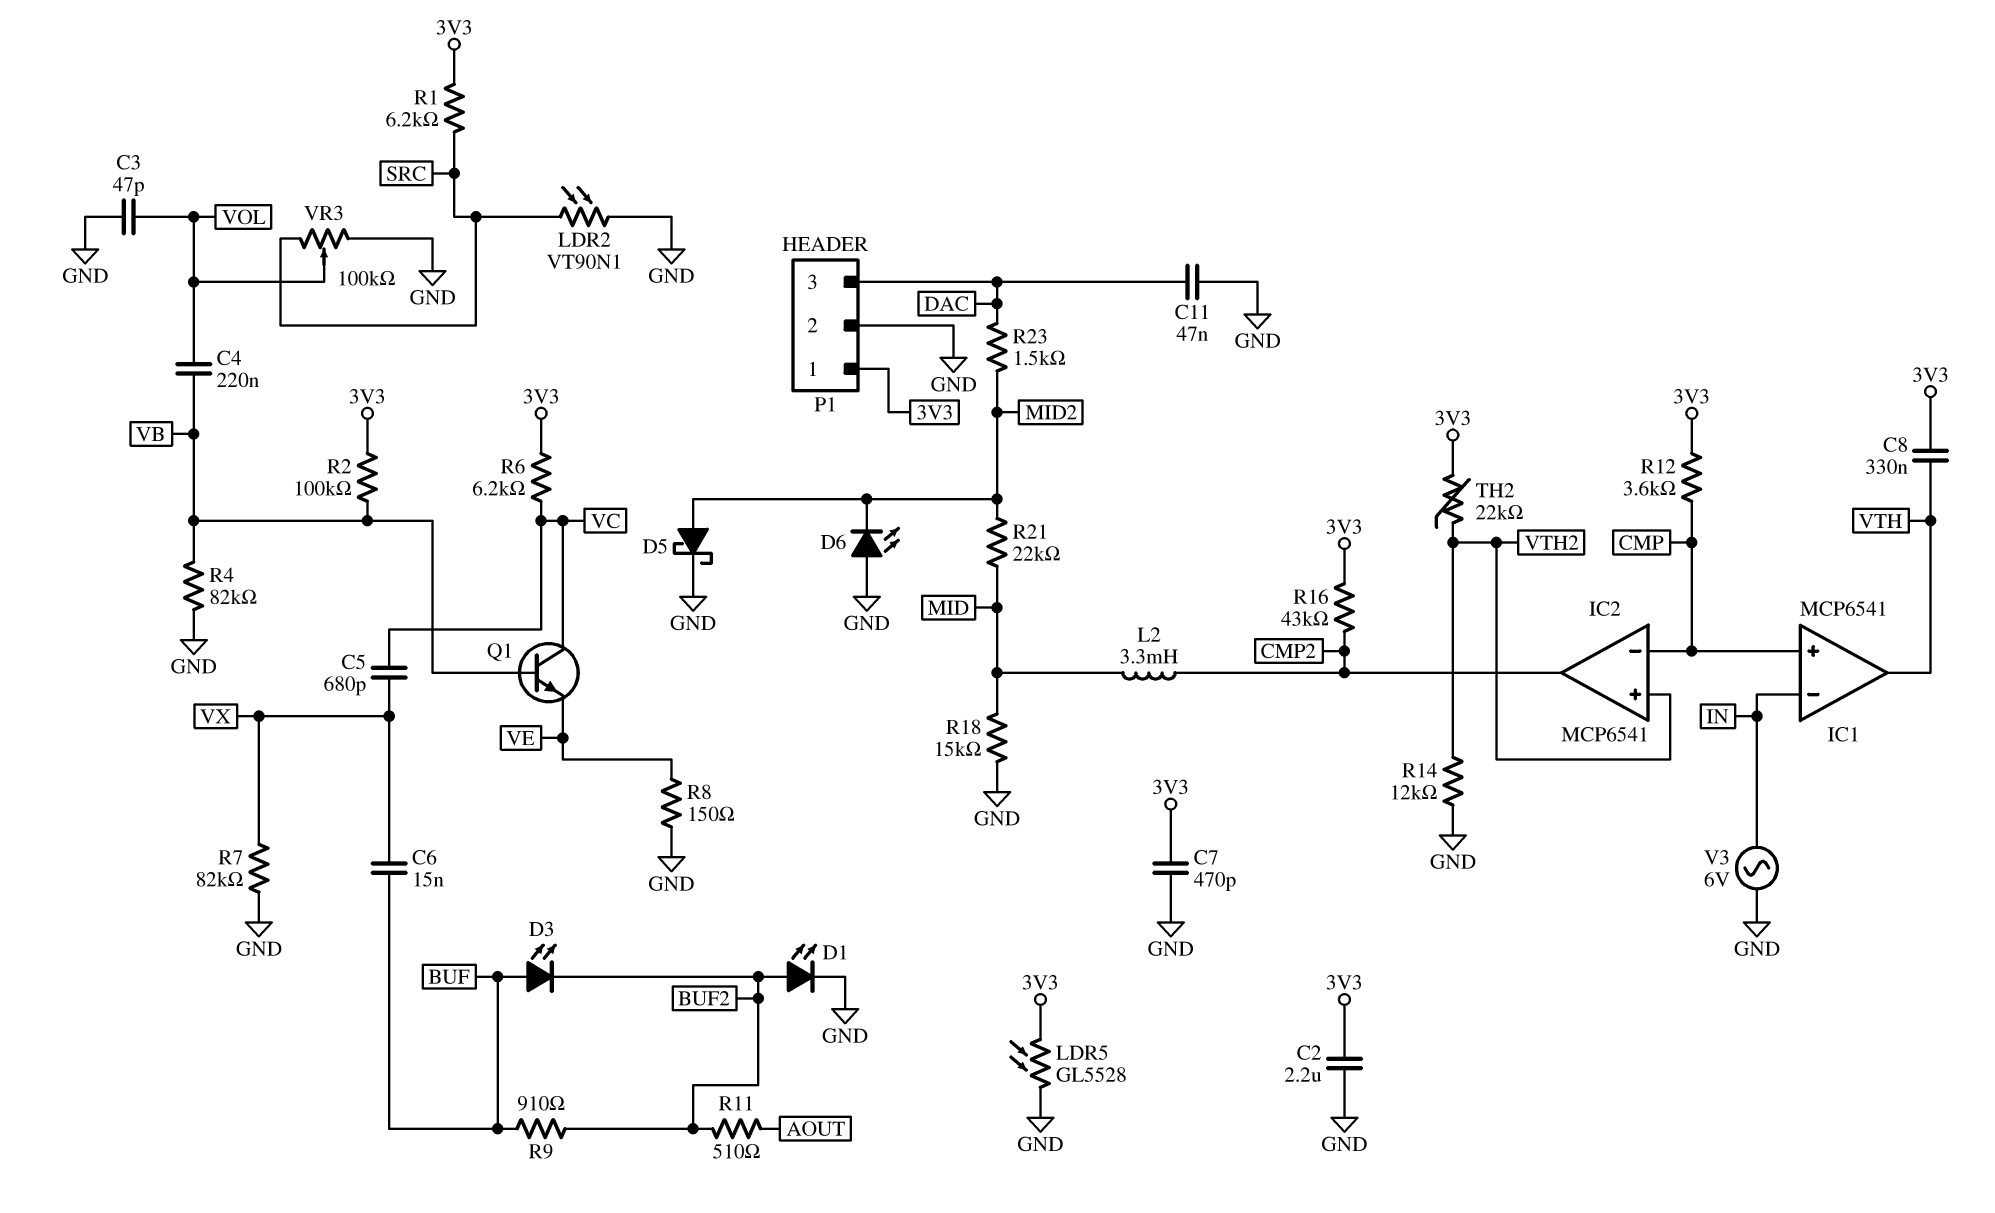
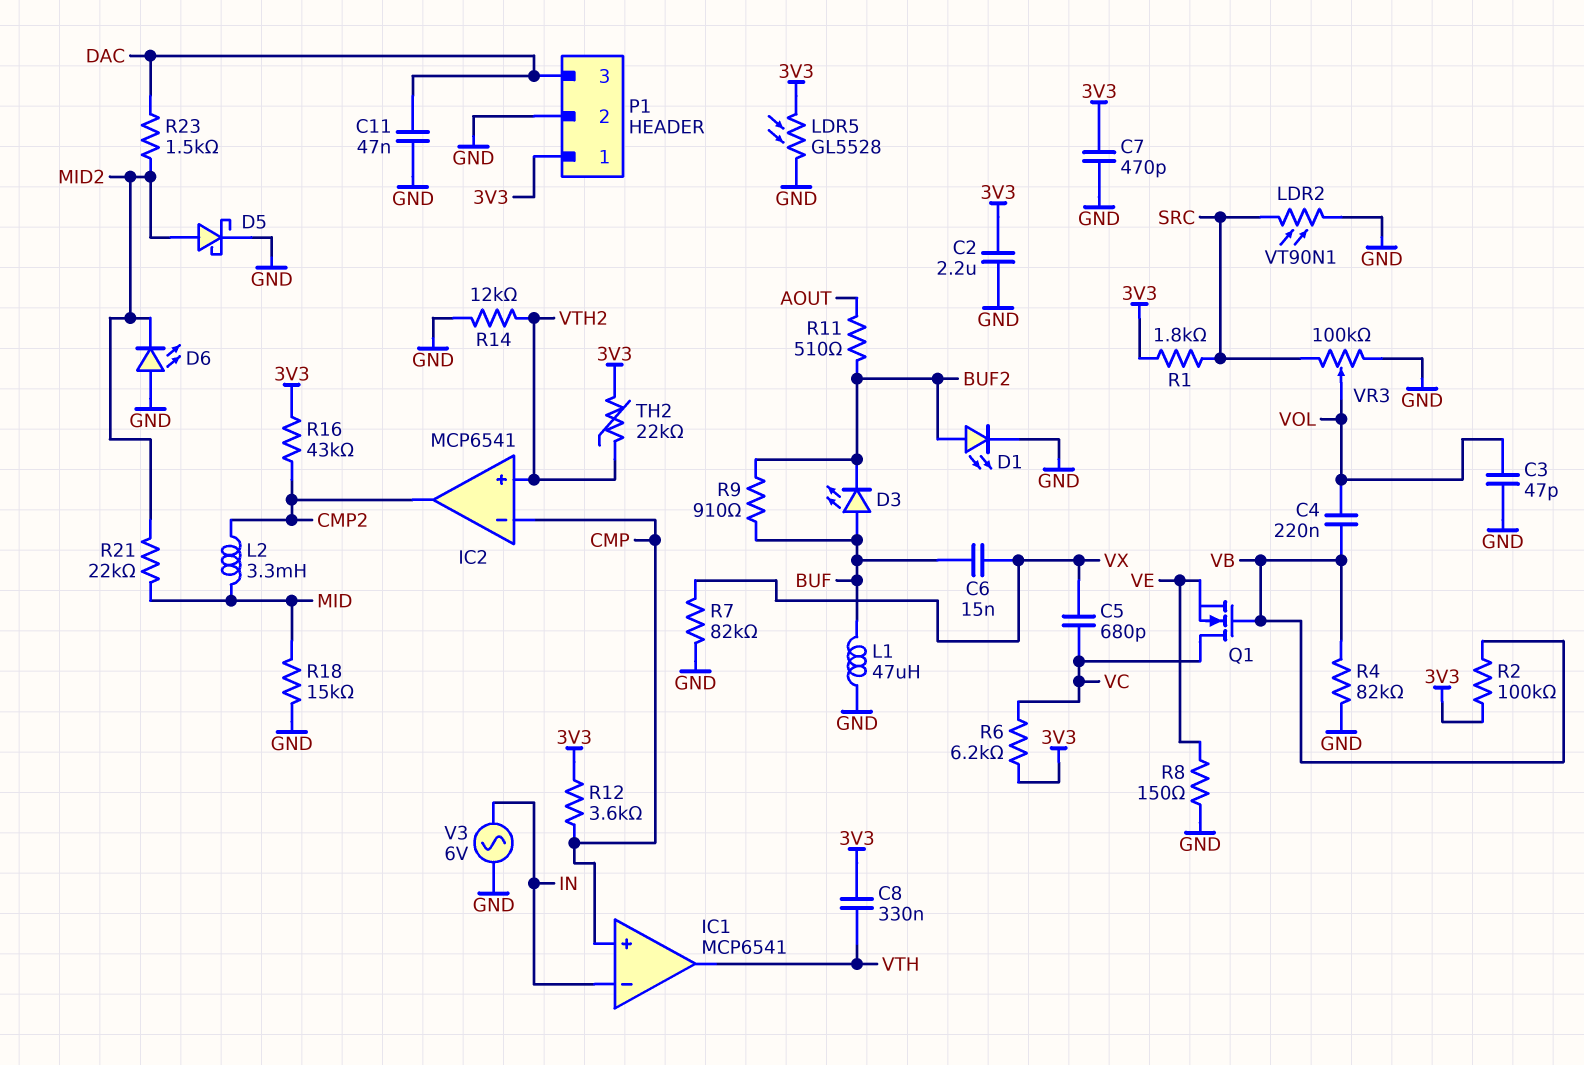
L1: none -> 47uH (BUF, GND)
Q1: NPN (B VB, C VC, E VE) -> NMOS (G VB, D VC, S VE)
R1: 6.2k (3V3, SRC) -> 1.8k (3V3, SRC)

